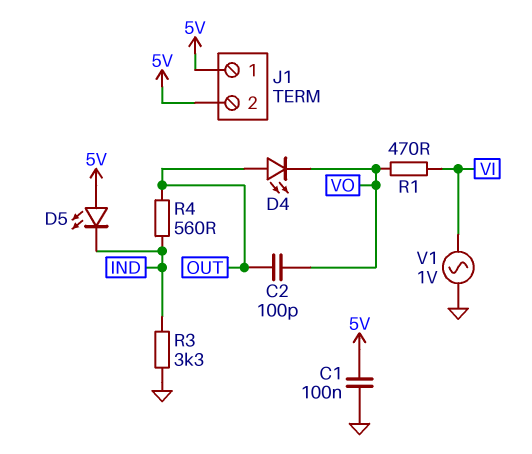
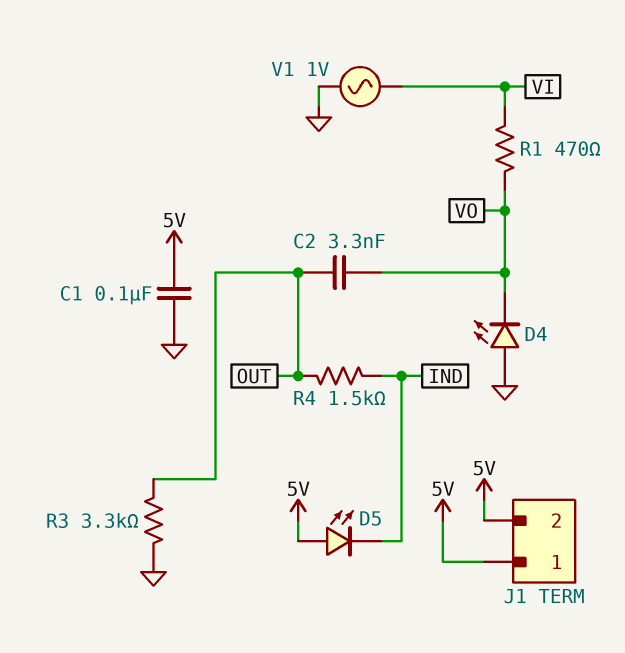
C2: 100pF (OUT, VO) -> 3.3nF (OUT, VO)
D4: LED (A OUT, K VO) -> LED (A GND, K VO)
R3: 3.3k (GND, IND) -> 3.3k (GND, OUT)
R4: 560 (IND, OUT) -> 1.5k (IND, OUT)

